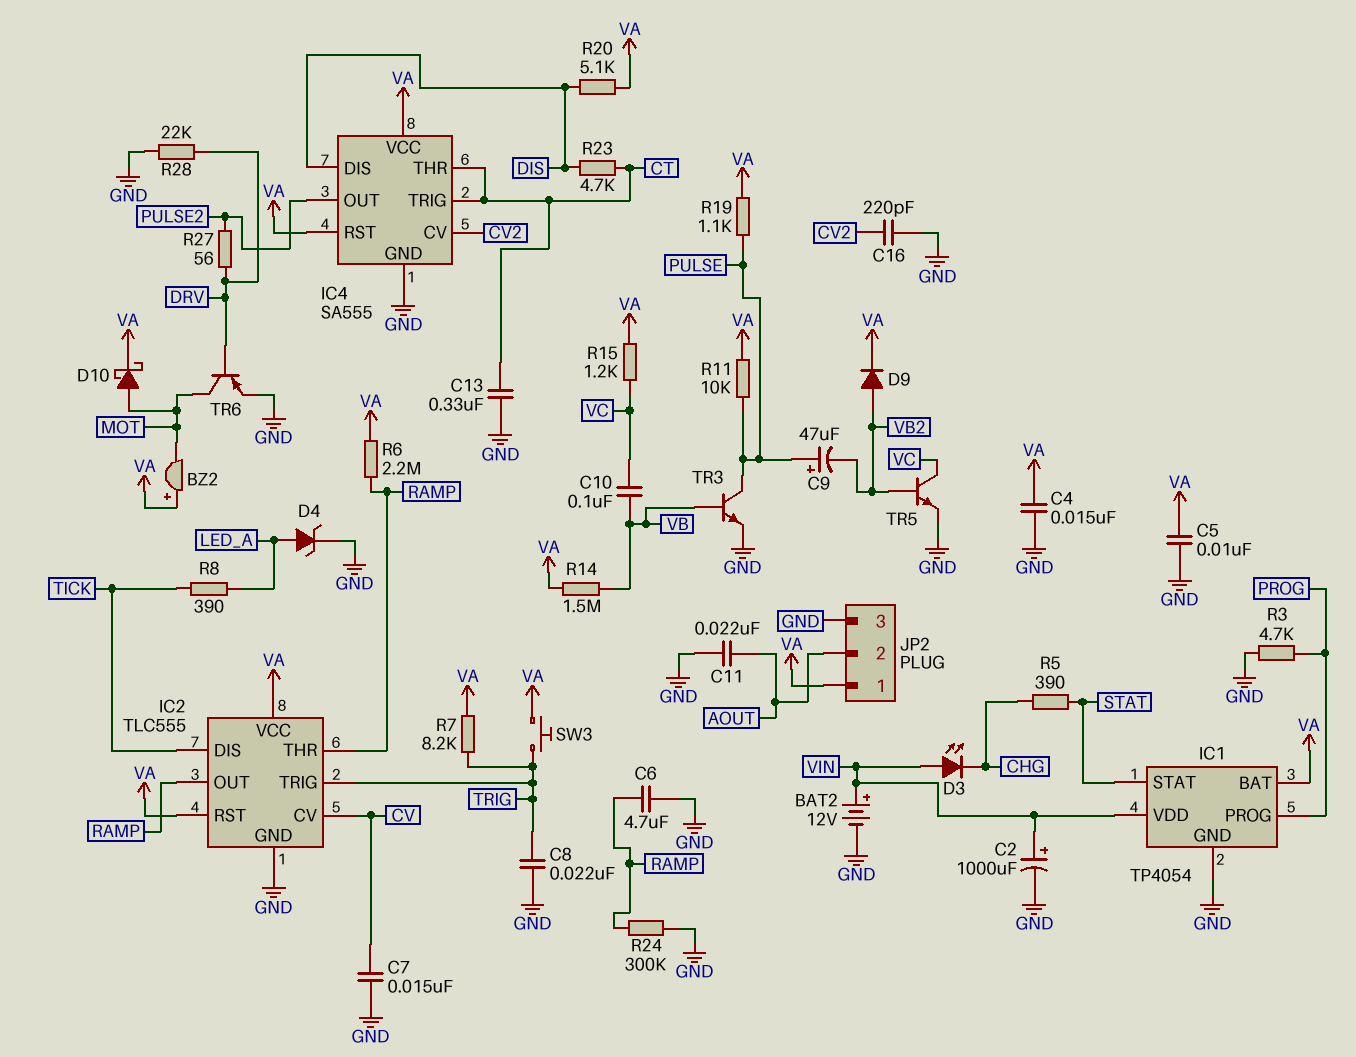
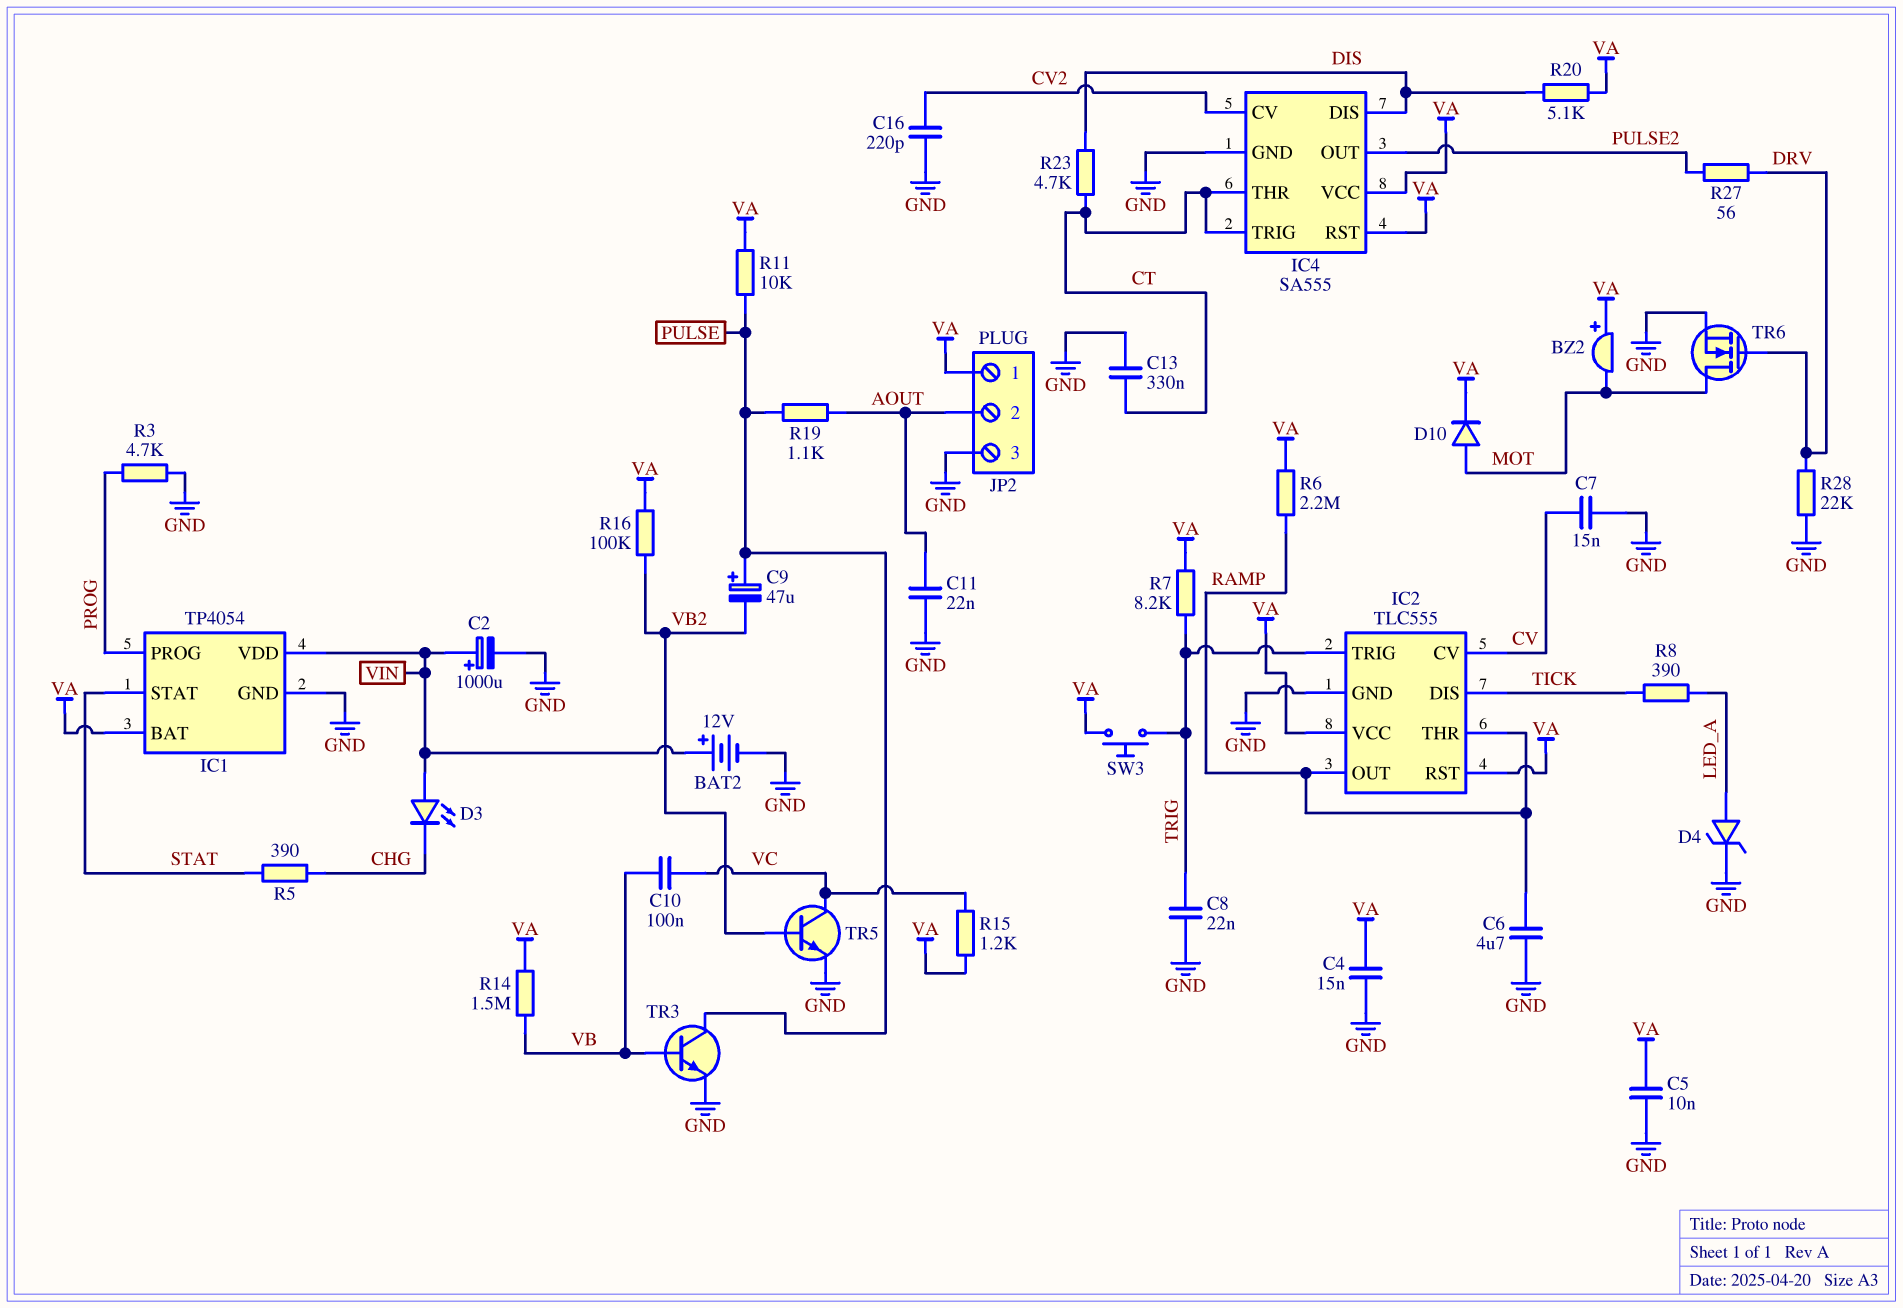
D9: diode (A VB2, K VA) -> none
D10: schottky (A MOT, K VA) -> diode (A MOT, K VA)
R16: none -> 100k (VA, VB2)
R19: 1.1k (PULSE, VA) -> 1.1k (AOUT, PULSE)
R24: 300k (GND, RAMP) -> none
TR6: PNP (B DRV, C MOT, E GND) -> NMOS (G DRV, D MOT, S GND)

